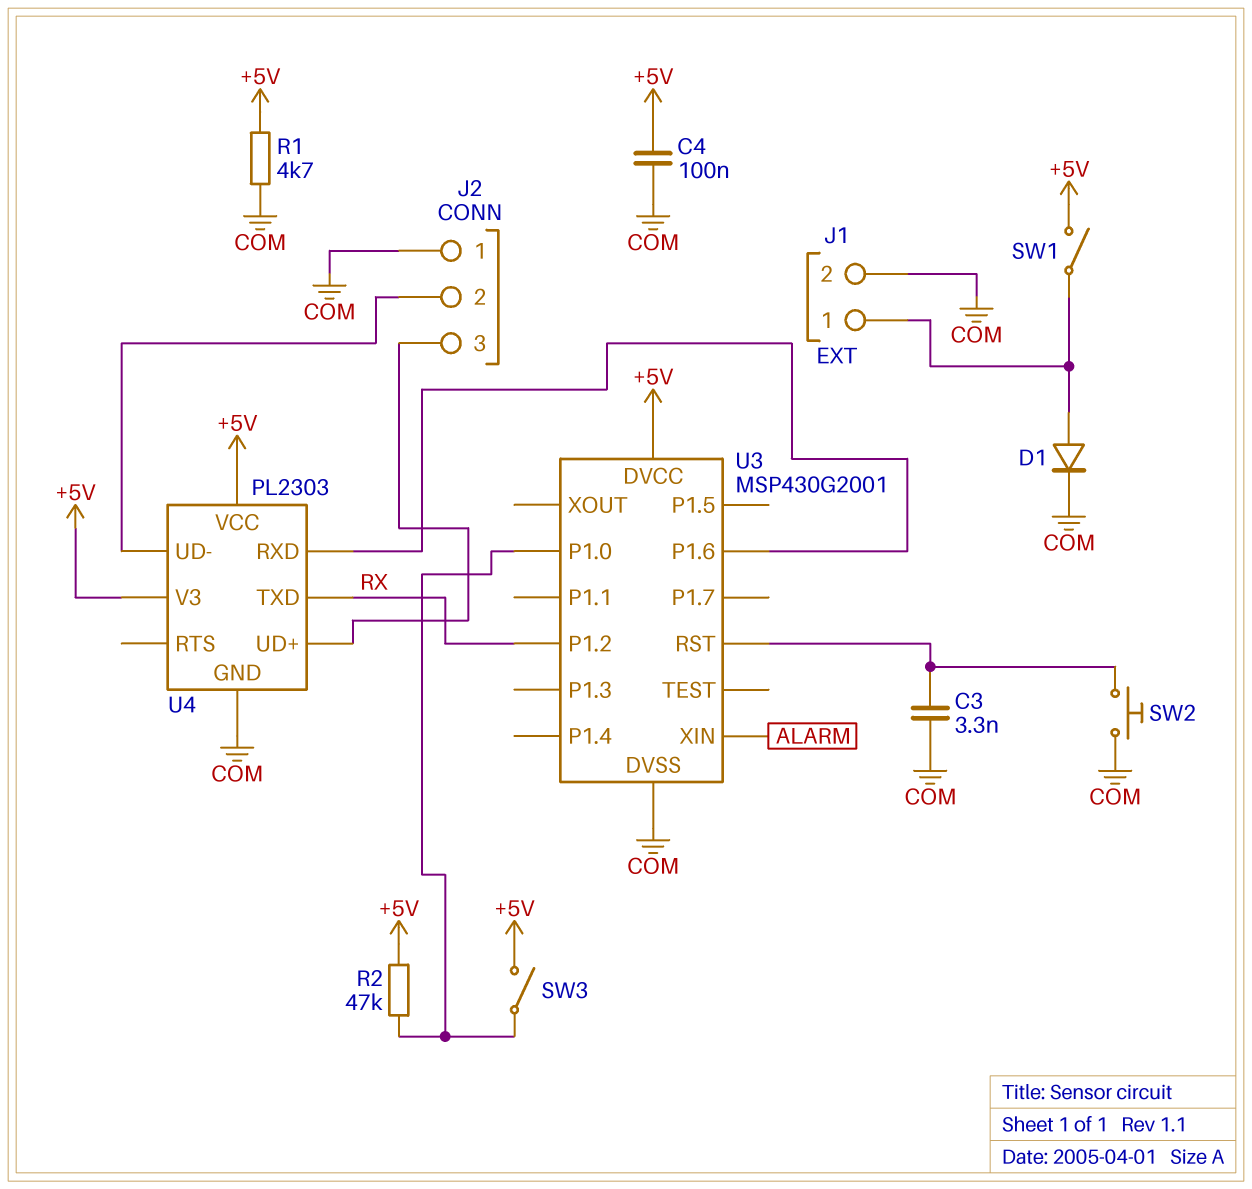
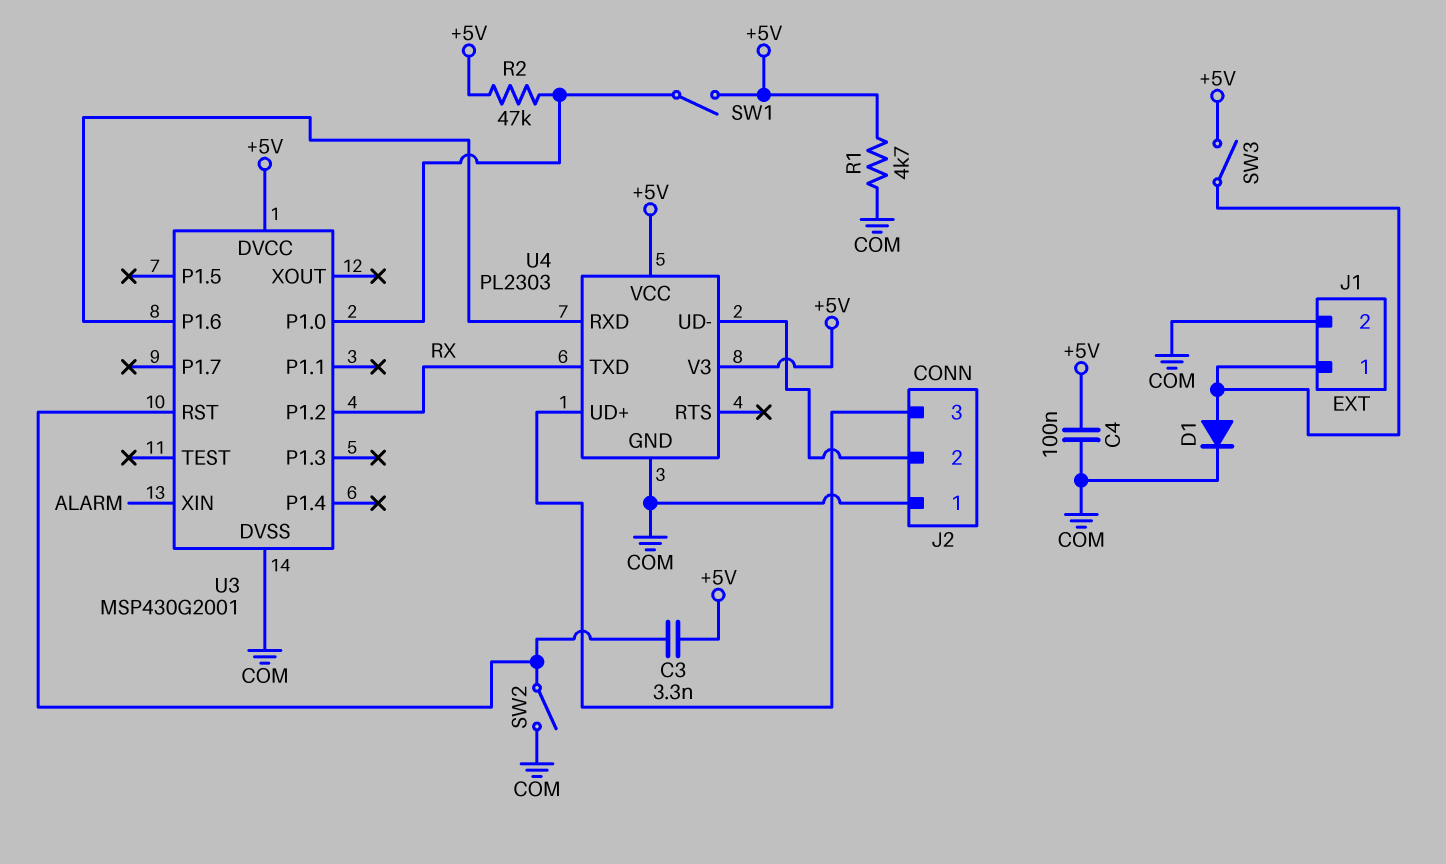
C3: 3.3nF (COM, U3/RST) -> 3.3nF (+5V, U3/RST)
SW1: switch (+5V, J1/1) -> switch (+5V, U3/P1.0)
SW2: button (COM, U3/RST) -> switch (COM, U3/RST)
SW3: switch (+5V, U3/P1.0) -> switch (+5V, J1/1)

